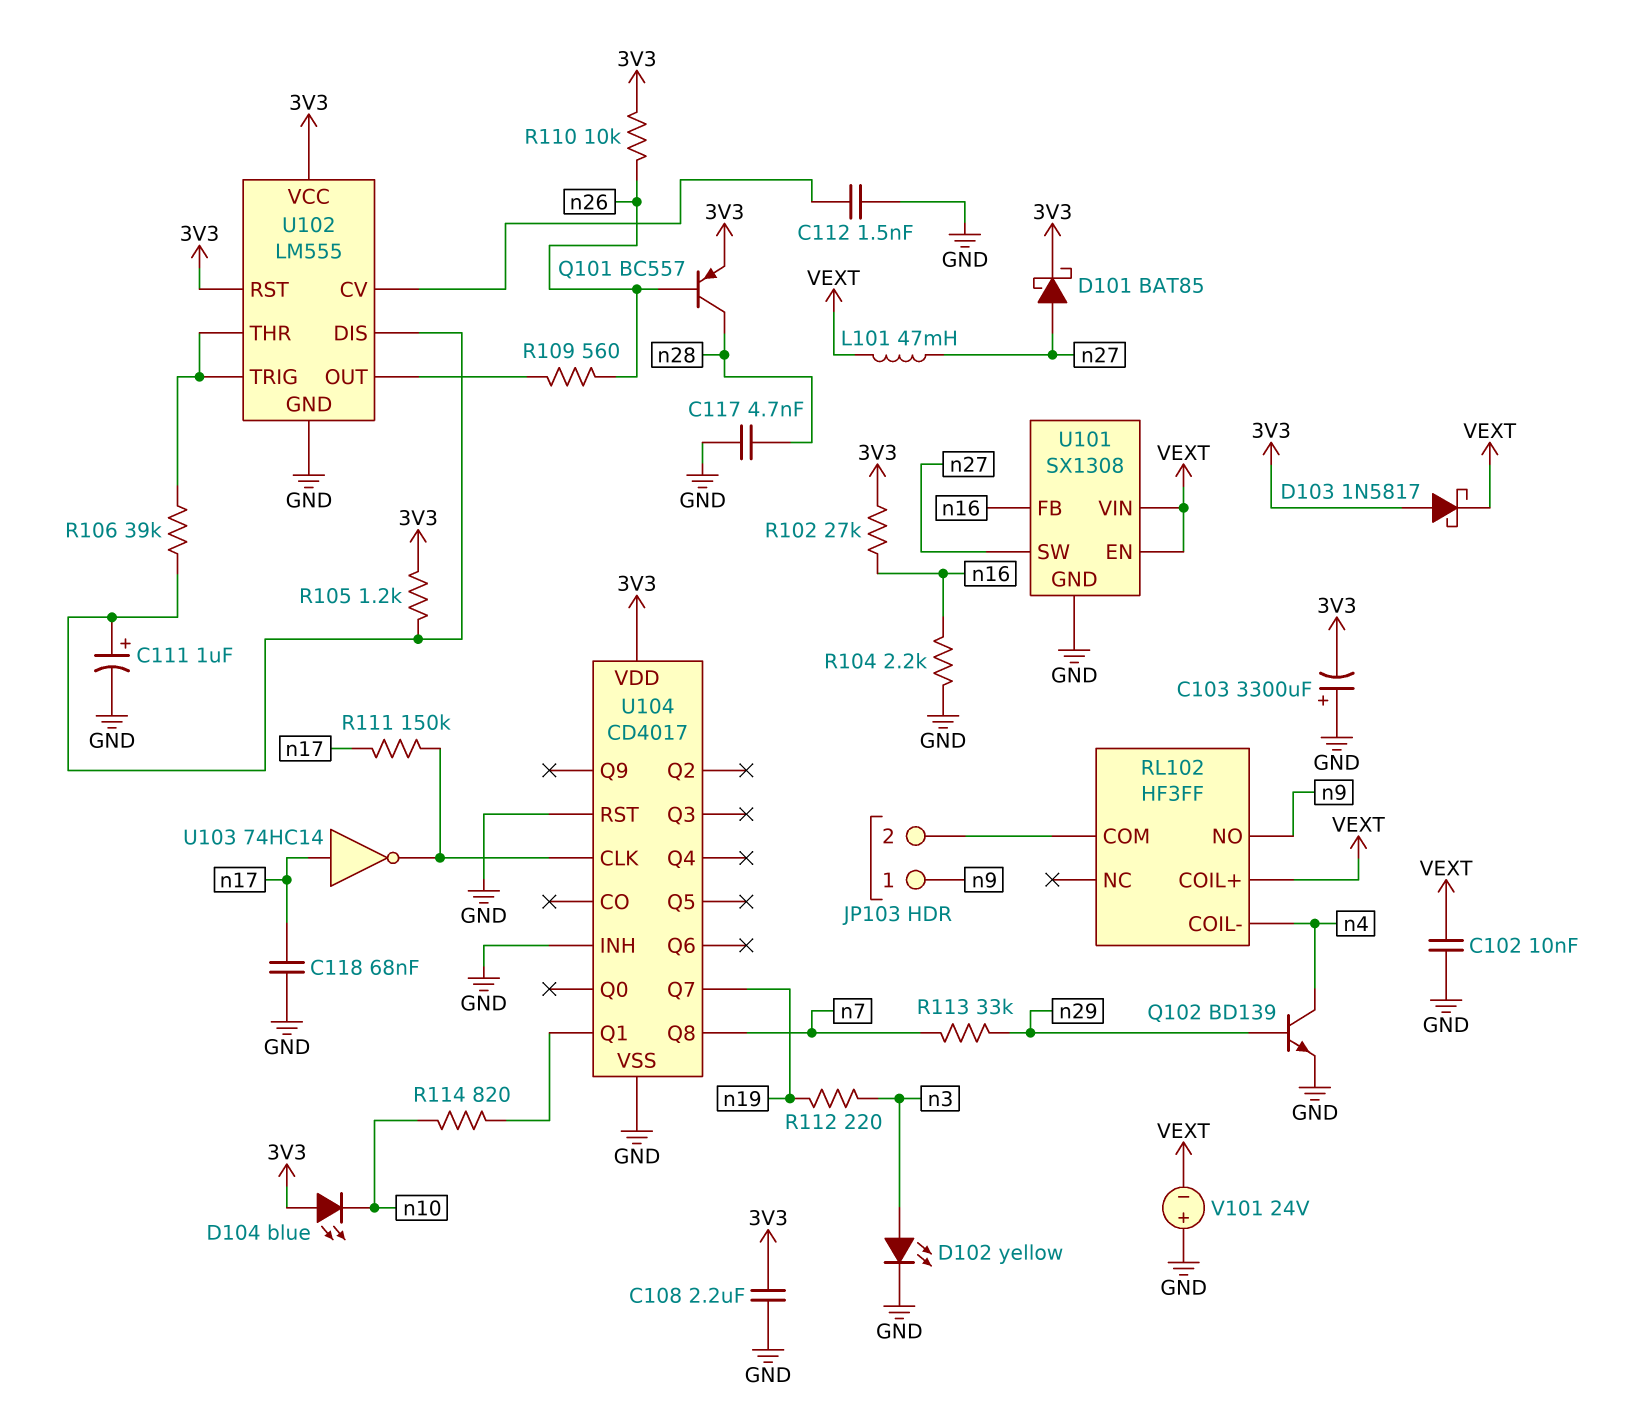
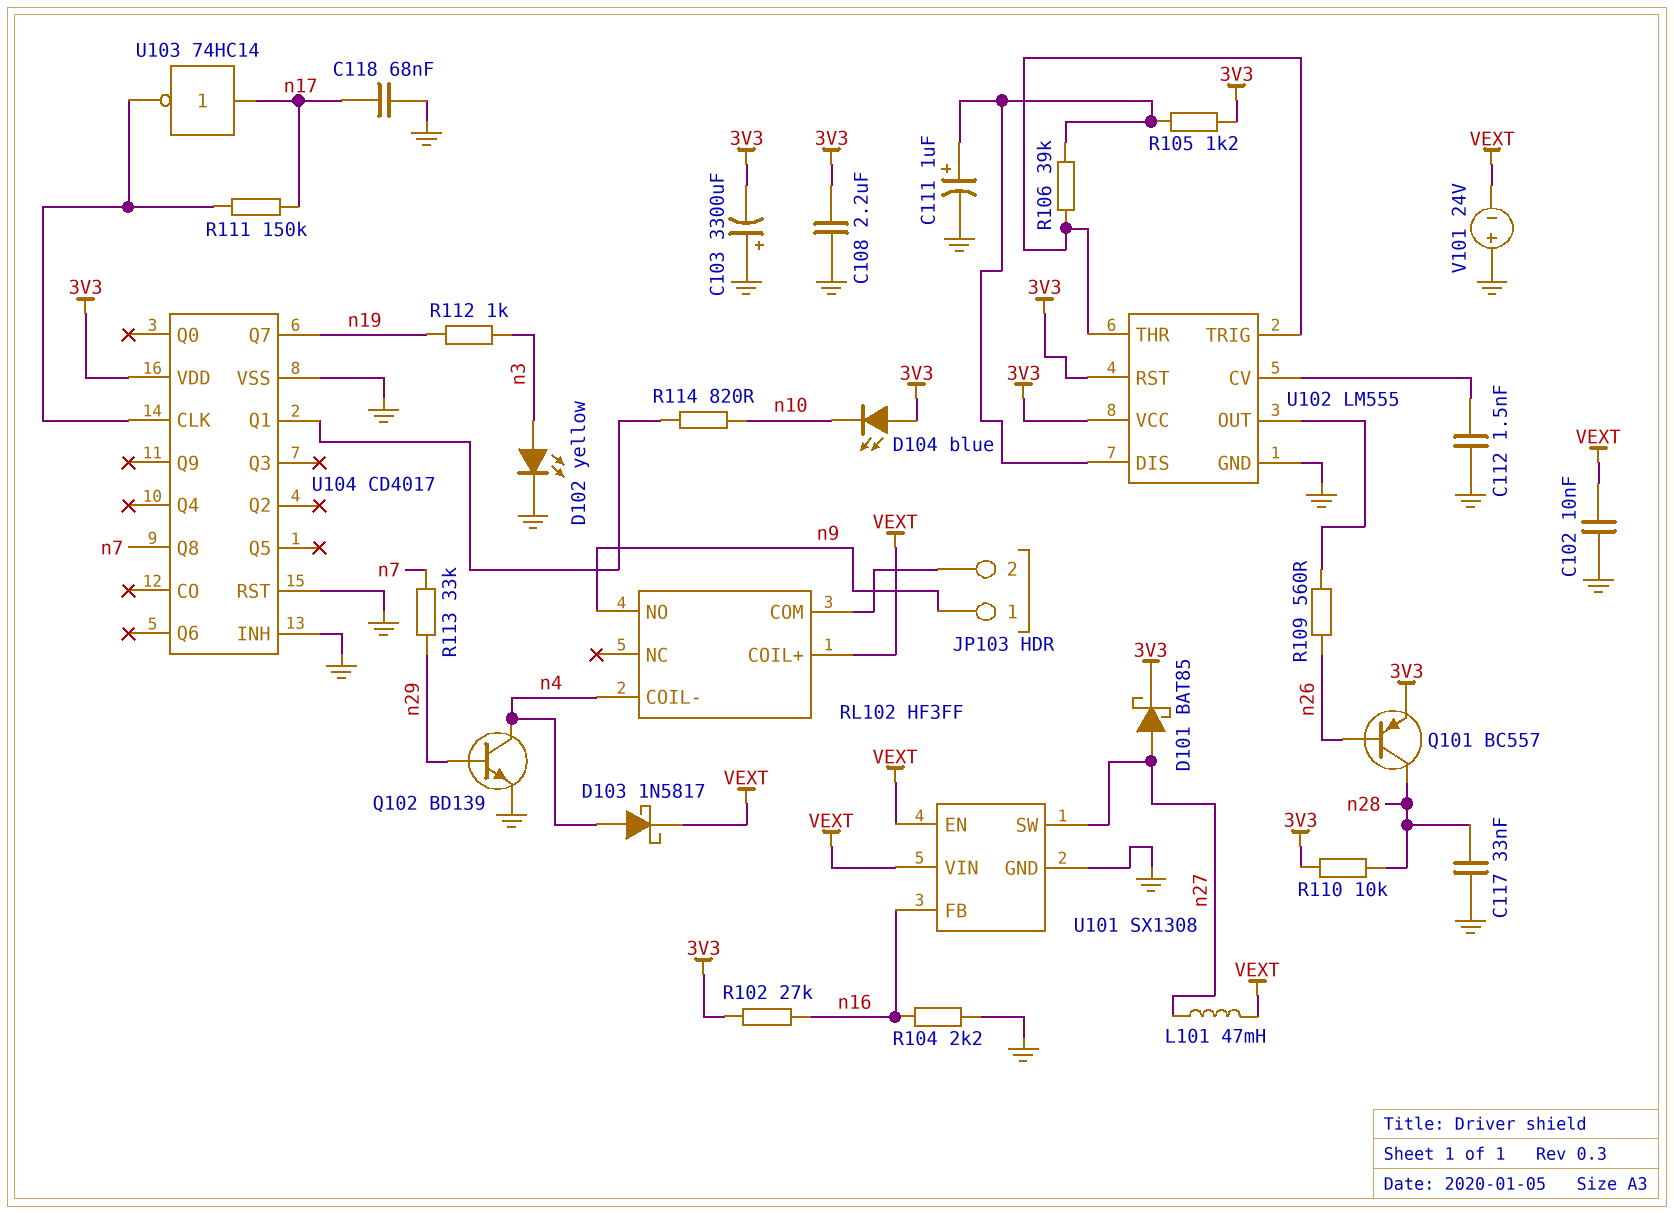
C117: 4.7nF (GND, n28) -> 33nF (GND, n28)
D103: schottky 1N5817 (A 3V3, K VEXT) -> schottky 1N5817 (A n4, K VEXT)
R110: 10k (3V3, n26) -> 10k (3V3, n28)
R112: 220 (n3, n19) -> 1k (n3, n19)

